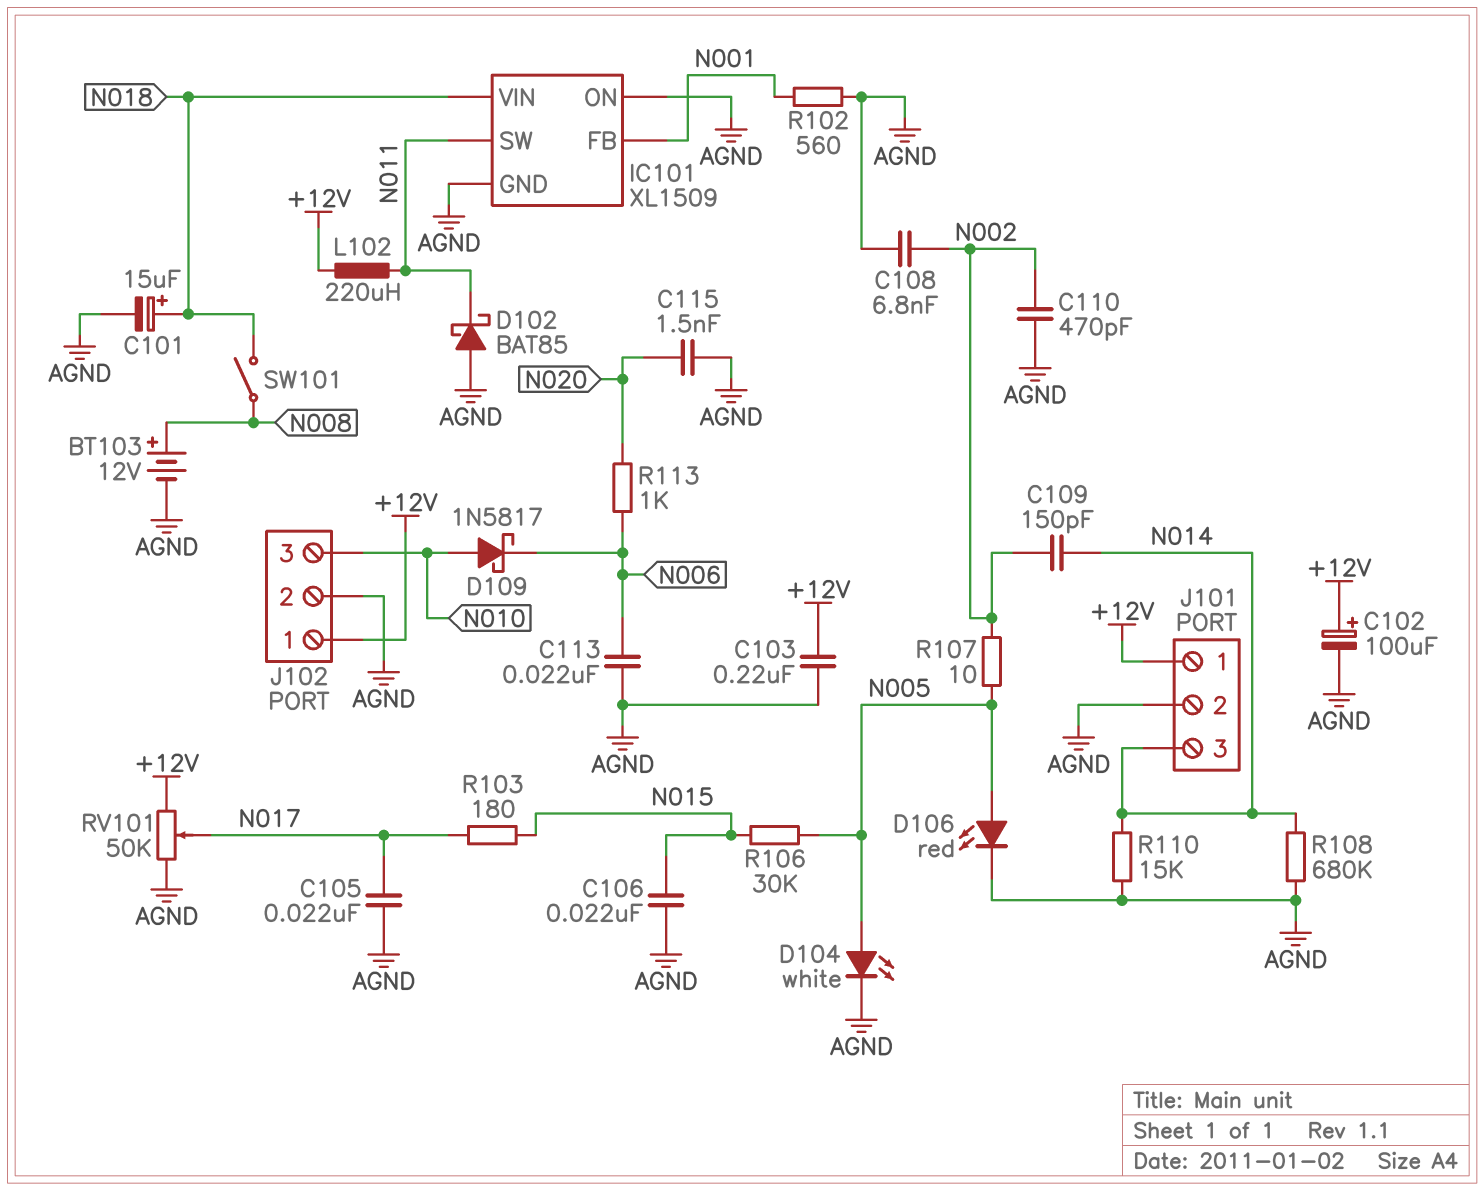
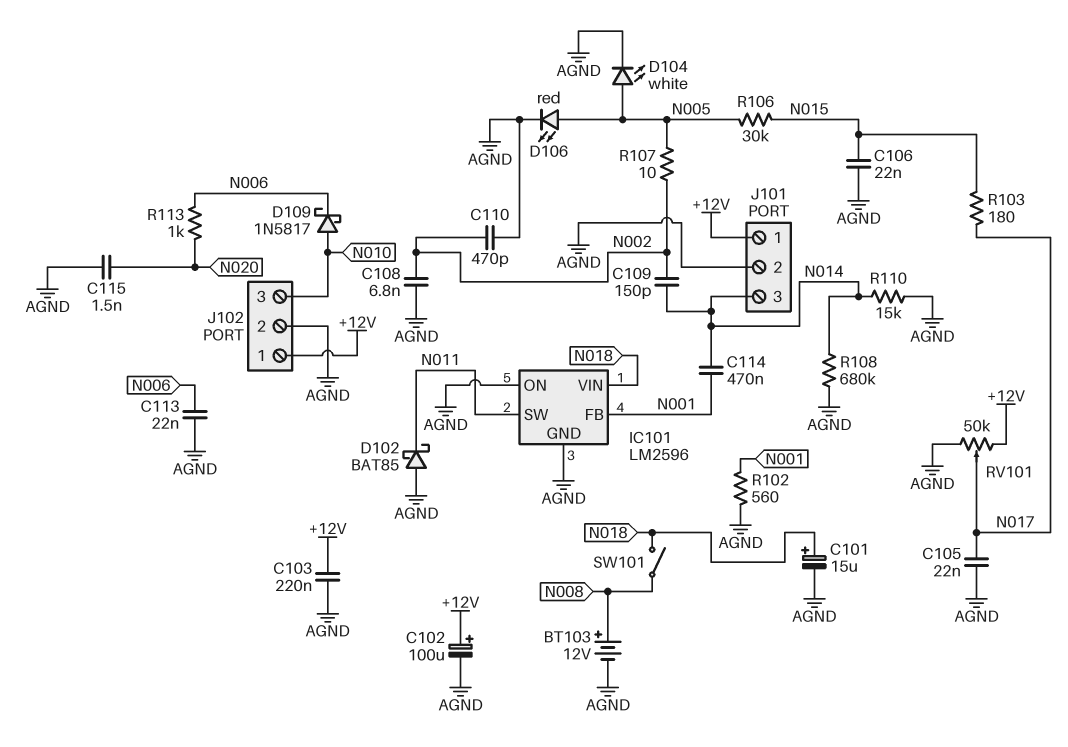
C114: none -> 470nF (N001, N014)
IC101: XL1509 -> LM2596
L102: 220uH (+12V, N011) -> none

